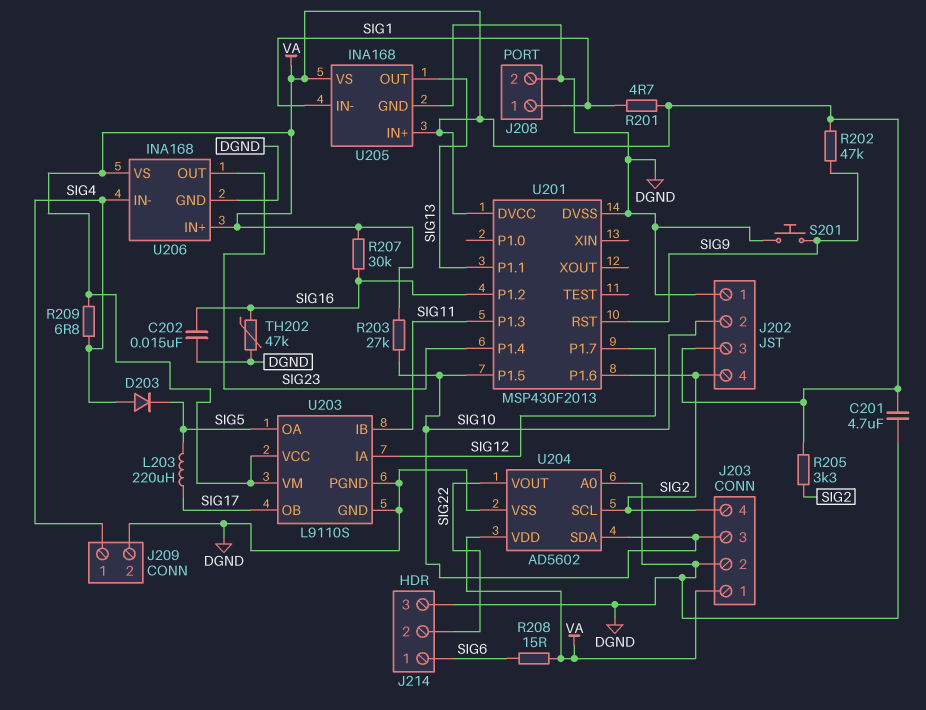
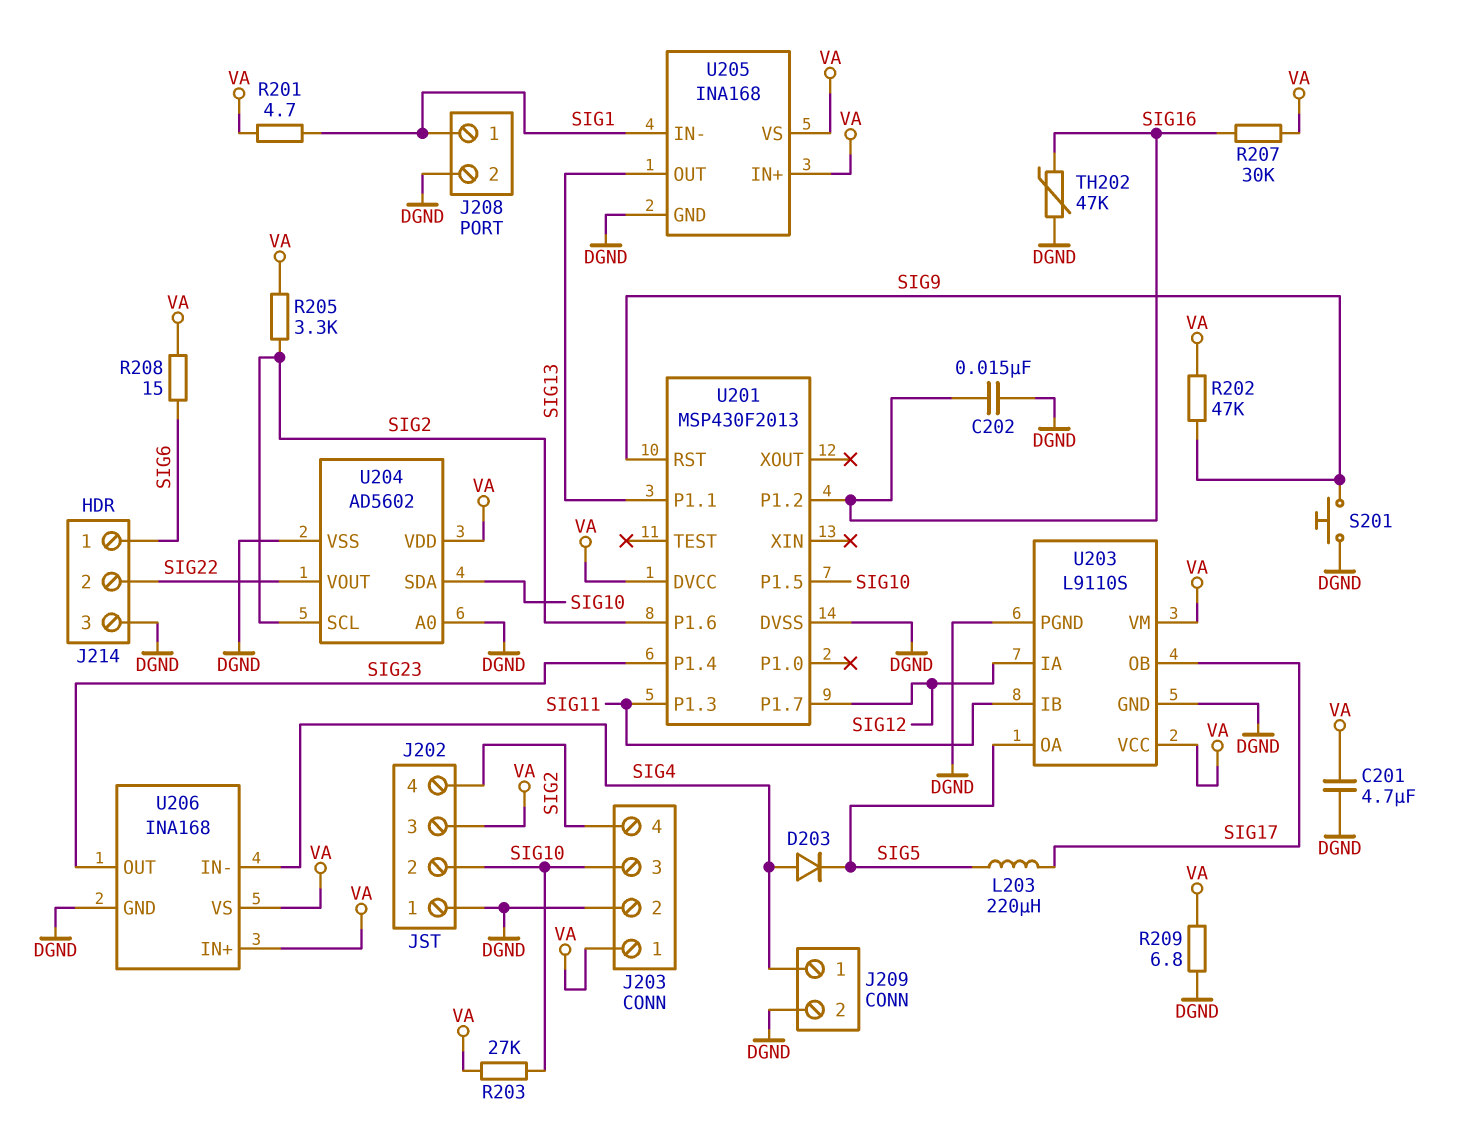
R209: 6.8 (SIG4, VA) -> 6.8 (DGND, VA)

